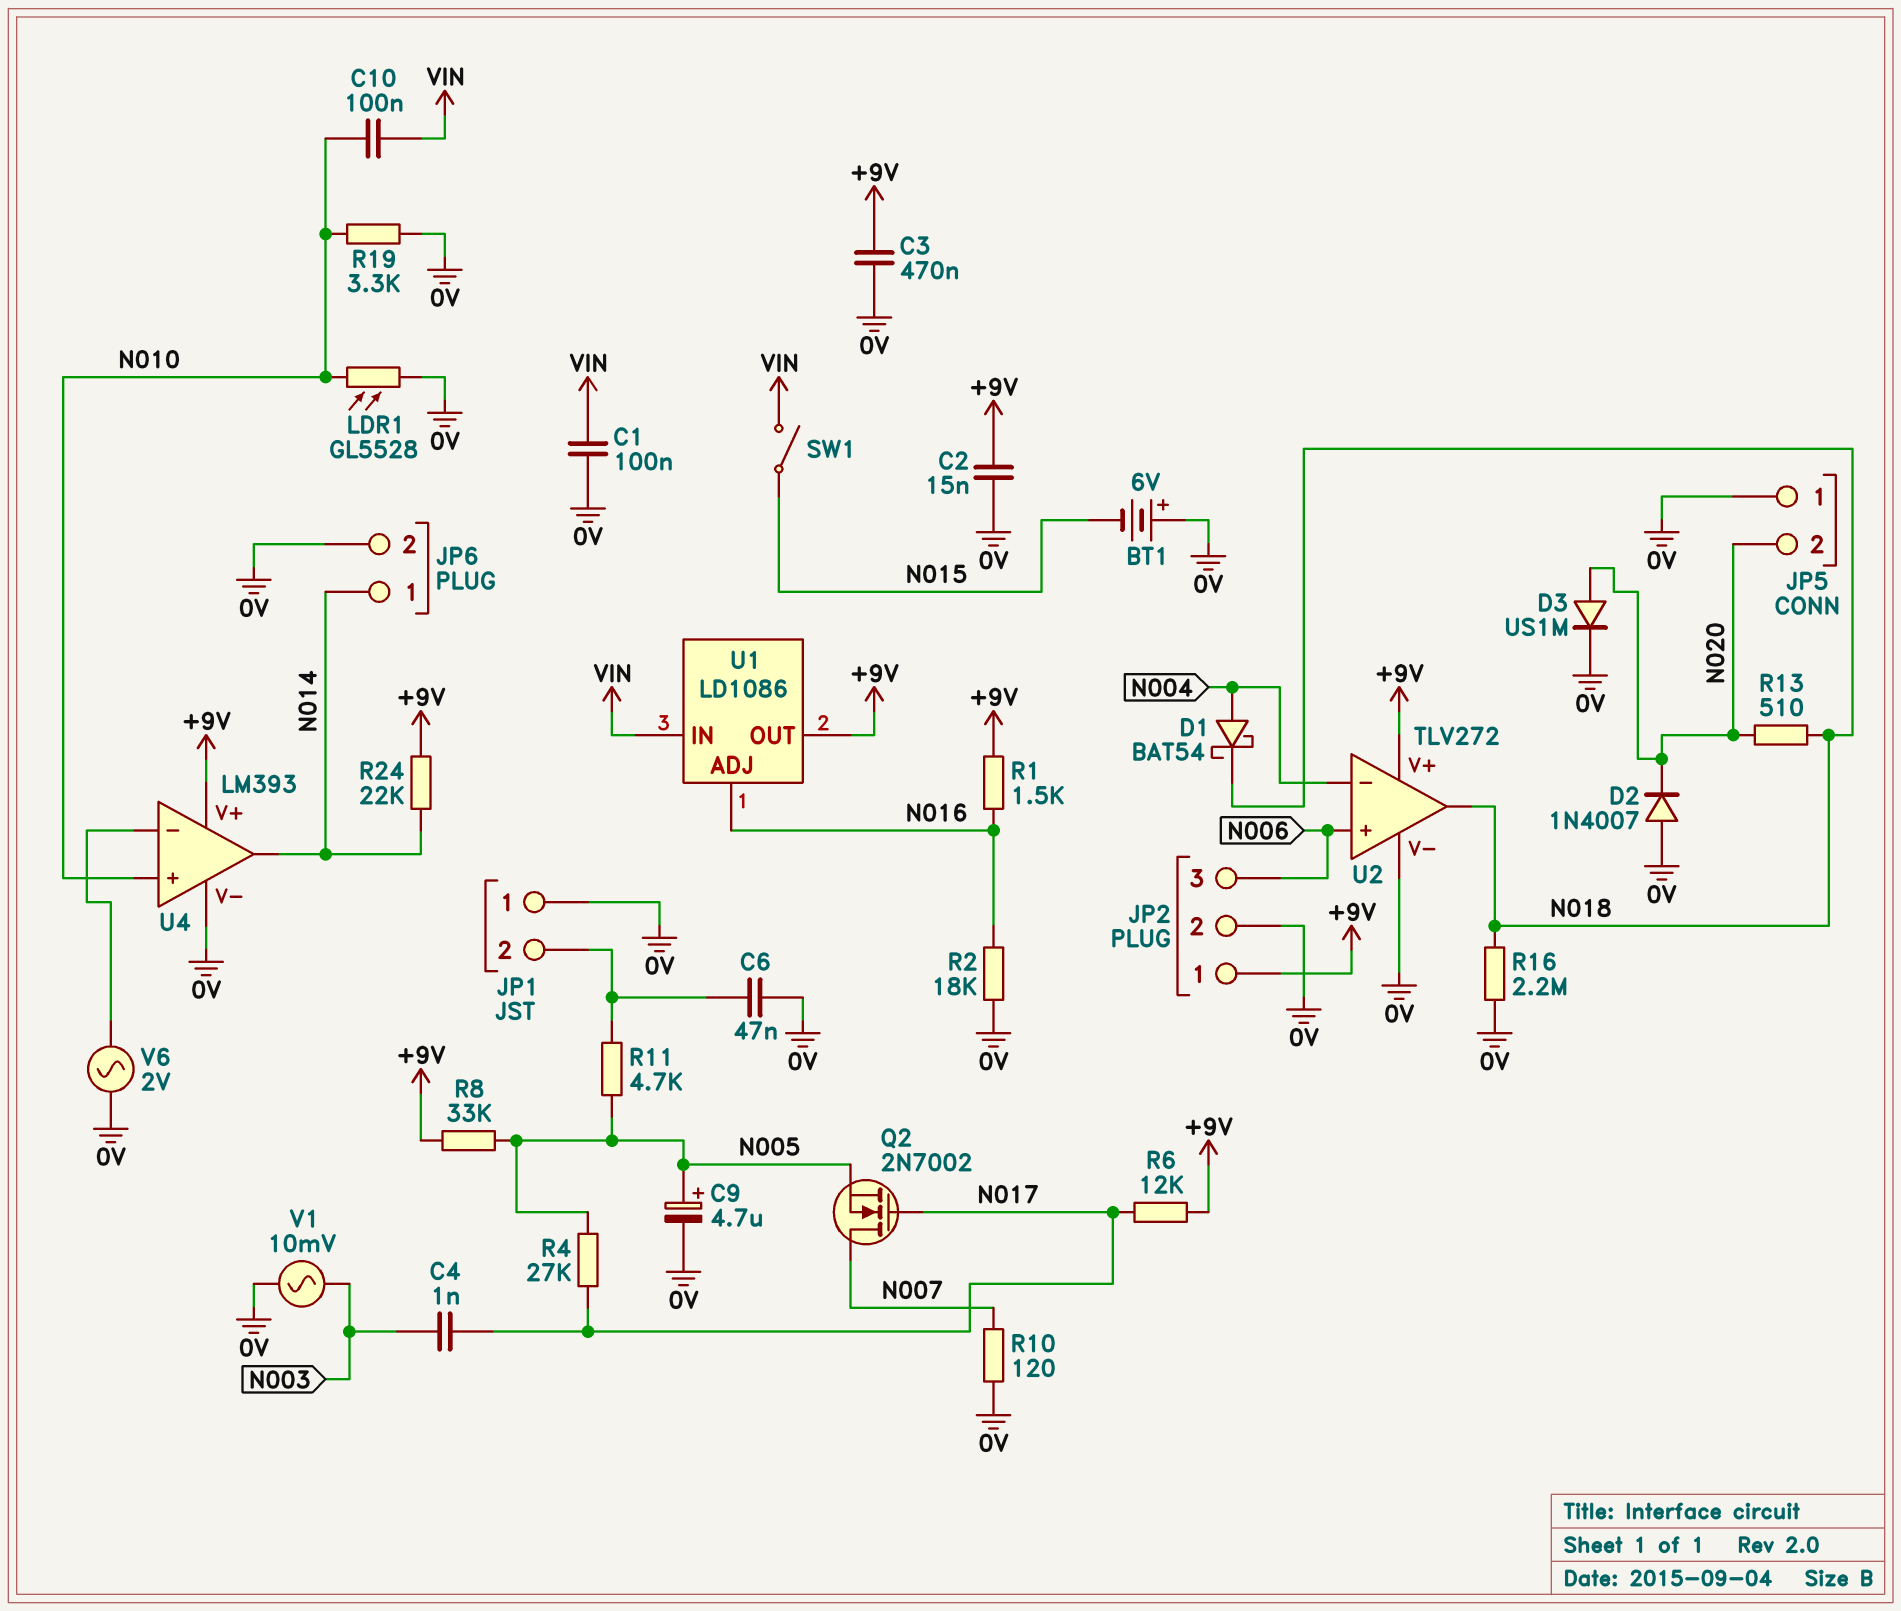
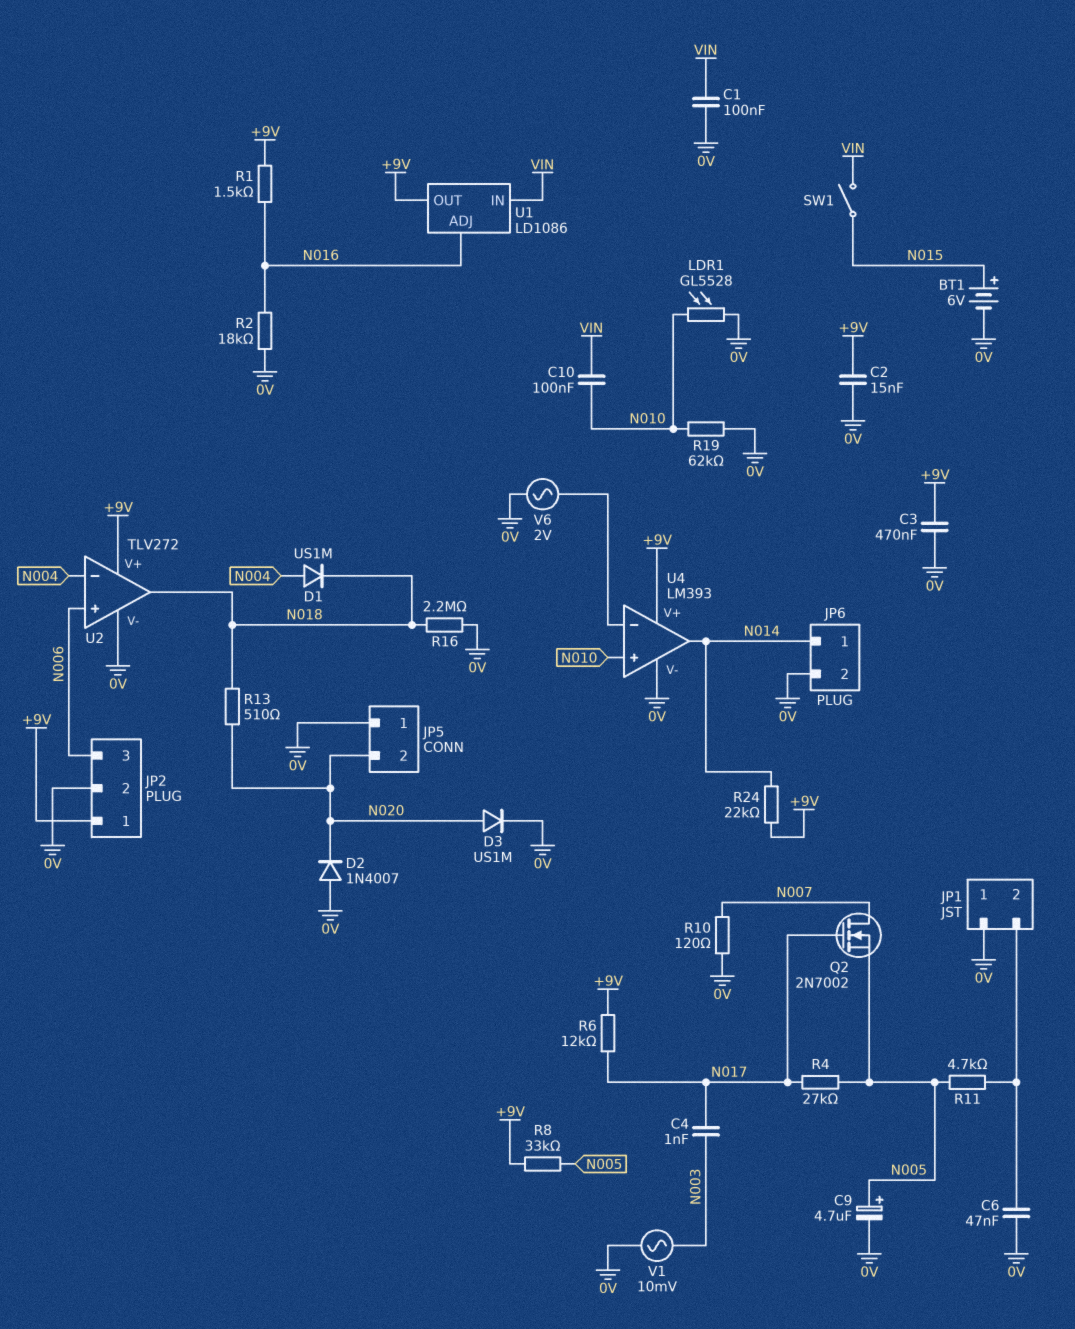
BT1: 6V (plus 0V, minus N015) -> 6V (plus N015, minus 0V)
D1: schottky BAT54 (A N004, K N018) -> diode US1M (A N004, K N018)
R19: 3.3k (0V, N010) -> 62k (0V, N010)

